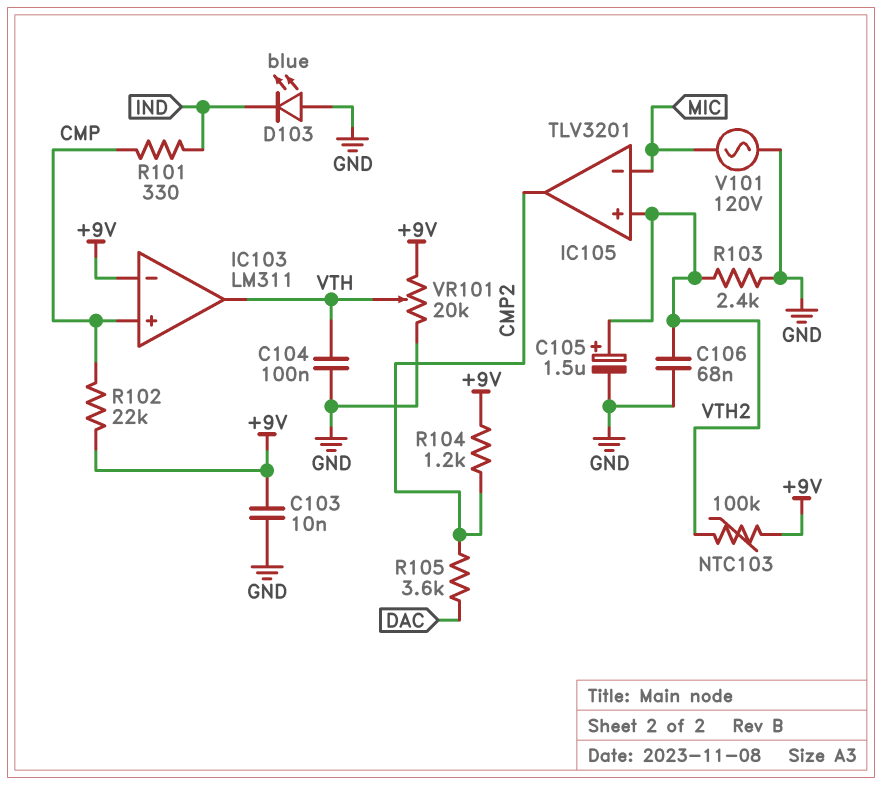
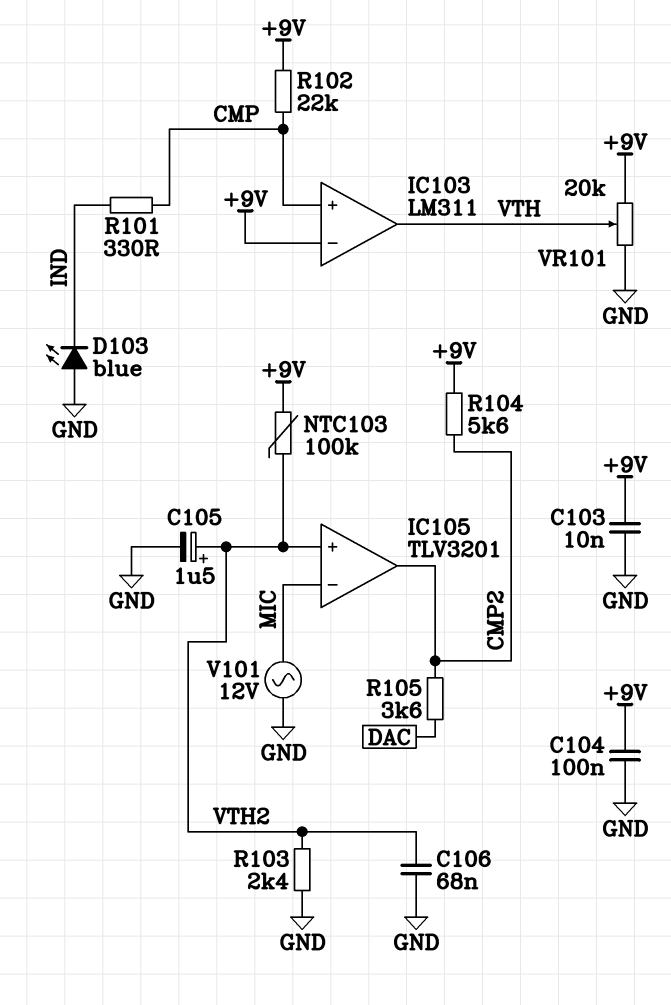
C104: 100nF (GND, VTH) -> 100nF (+9V, GND)
R104: 1.2k (+9V, CMP2) -> 5.6k (+9V, CMP2)
V101: AC 120V (GND, MIC) -> AC 12V (GND, MIC)

